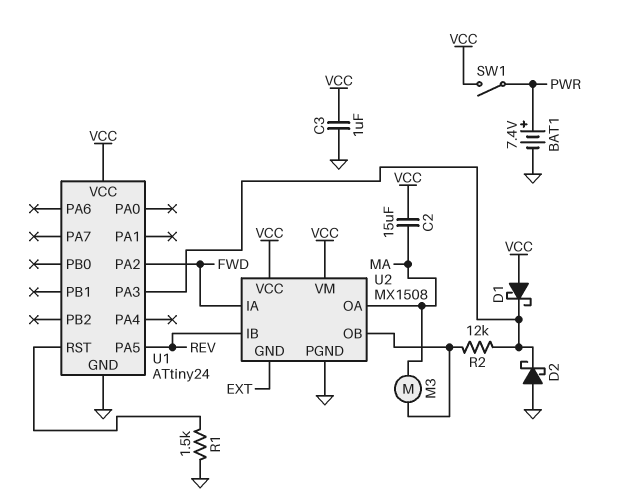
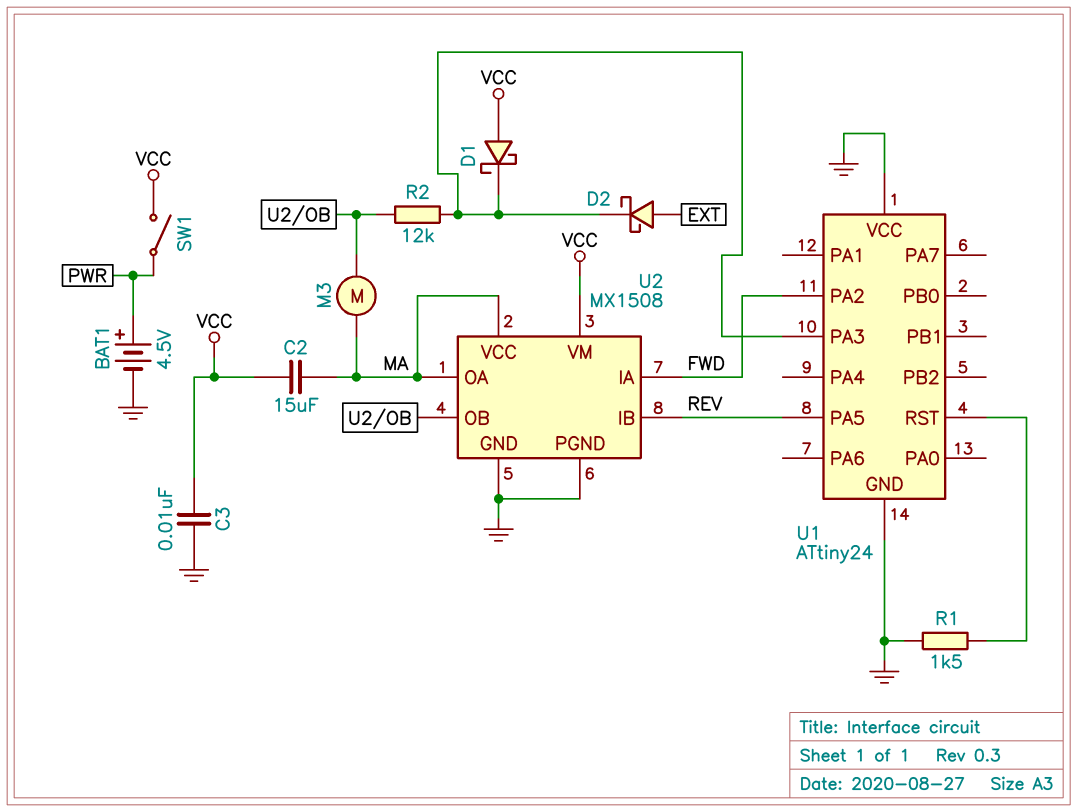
BAT1: 7.4V (plus PWR, minus GND) -> 4.5V (plus PWR, minus GND)
C3: 1uF (GND, VCC) -> 10nF (GND, VCC)
D2: schottky (A GND, K U1/PA3) -> schottky (A EXT, K U1/PA3)
U1 pin VCC: VCC -> GND
U2 pin GND: EXT -> GND
U2 pin VCC: VCC -> MA

